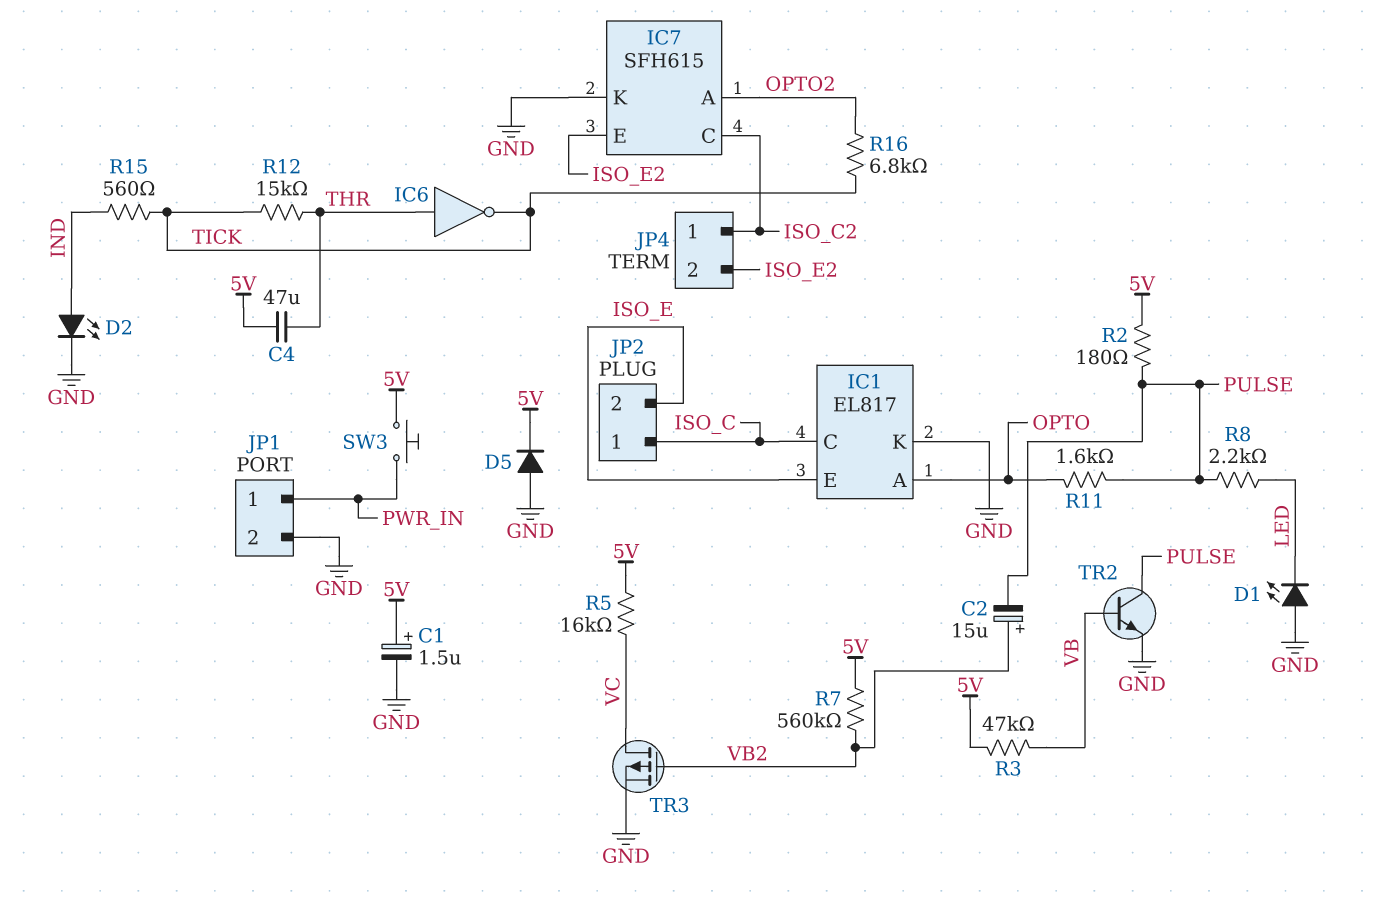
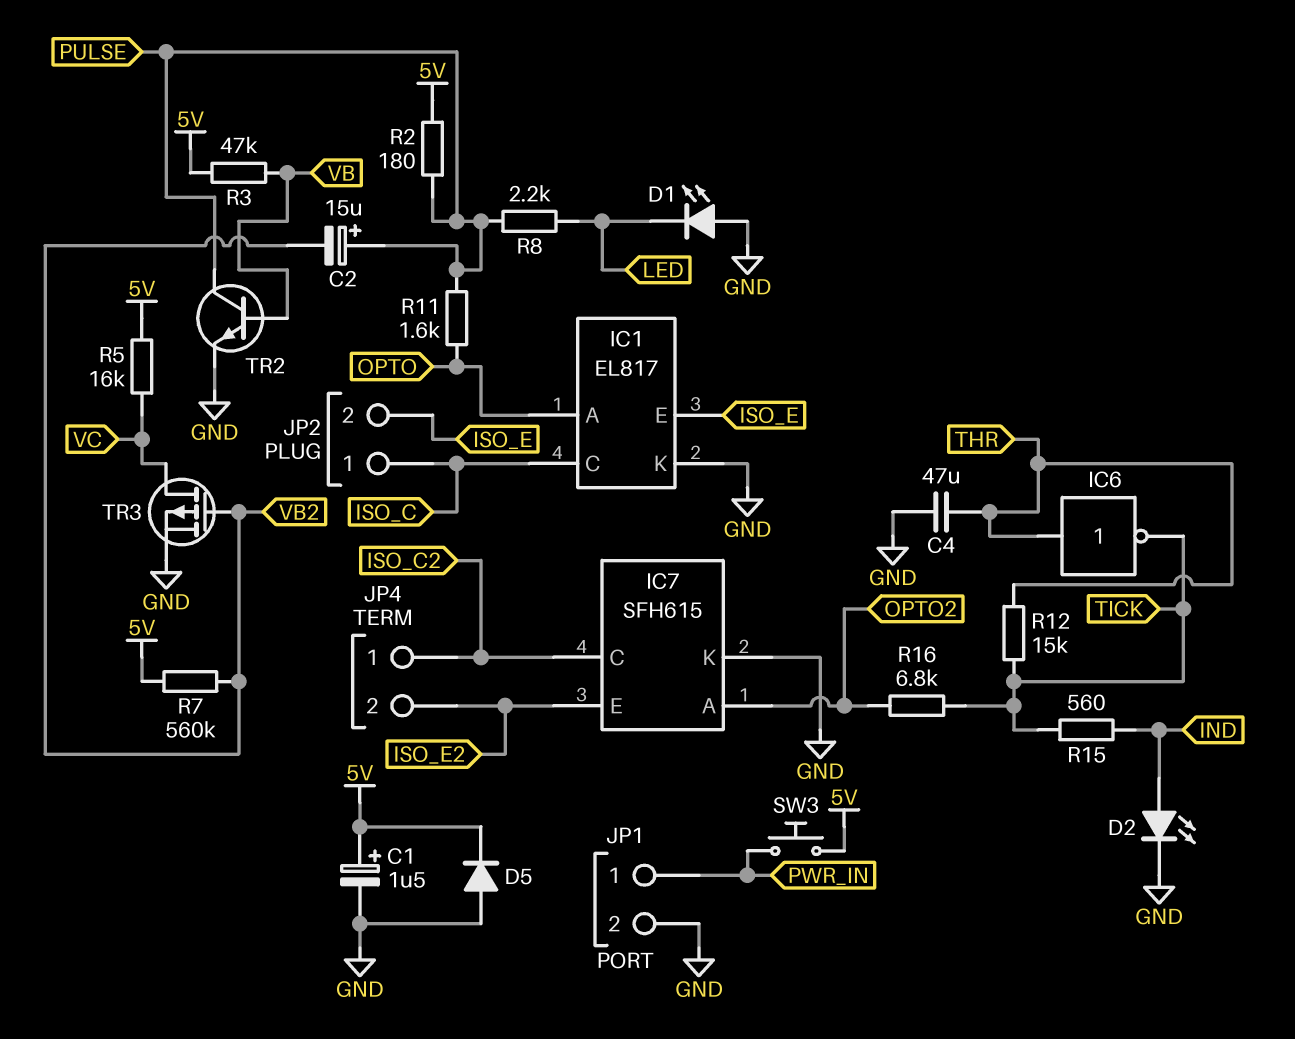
C2: 15uF (plus VB2, minus PULSE) -> 15uF (plus PULSE, minus VB2)
C4: 47uF (5V, THR) -> 47uF (GND, THR)

